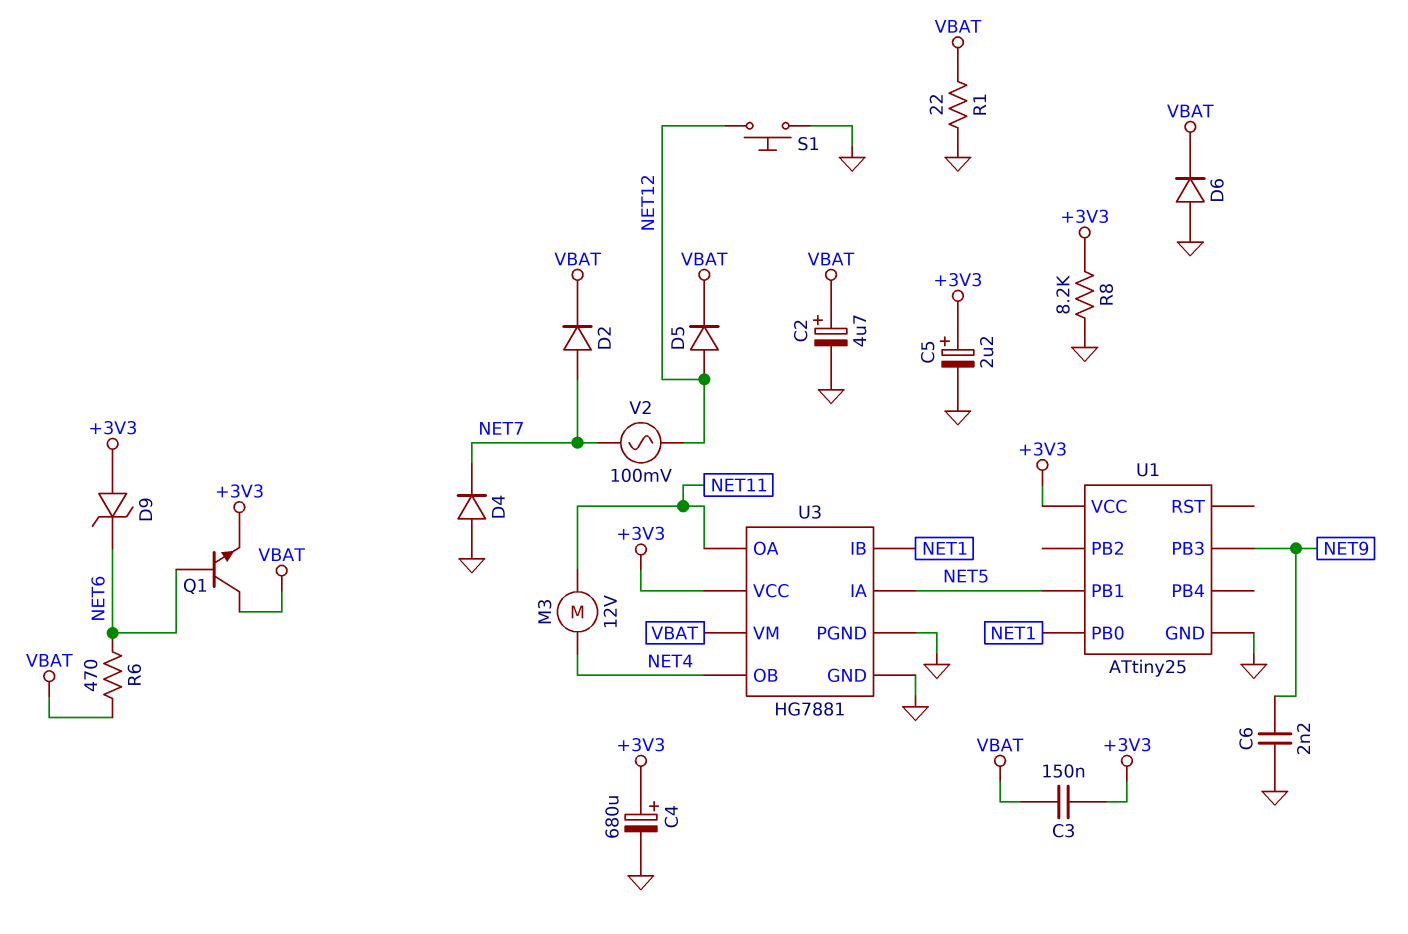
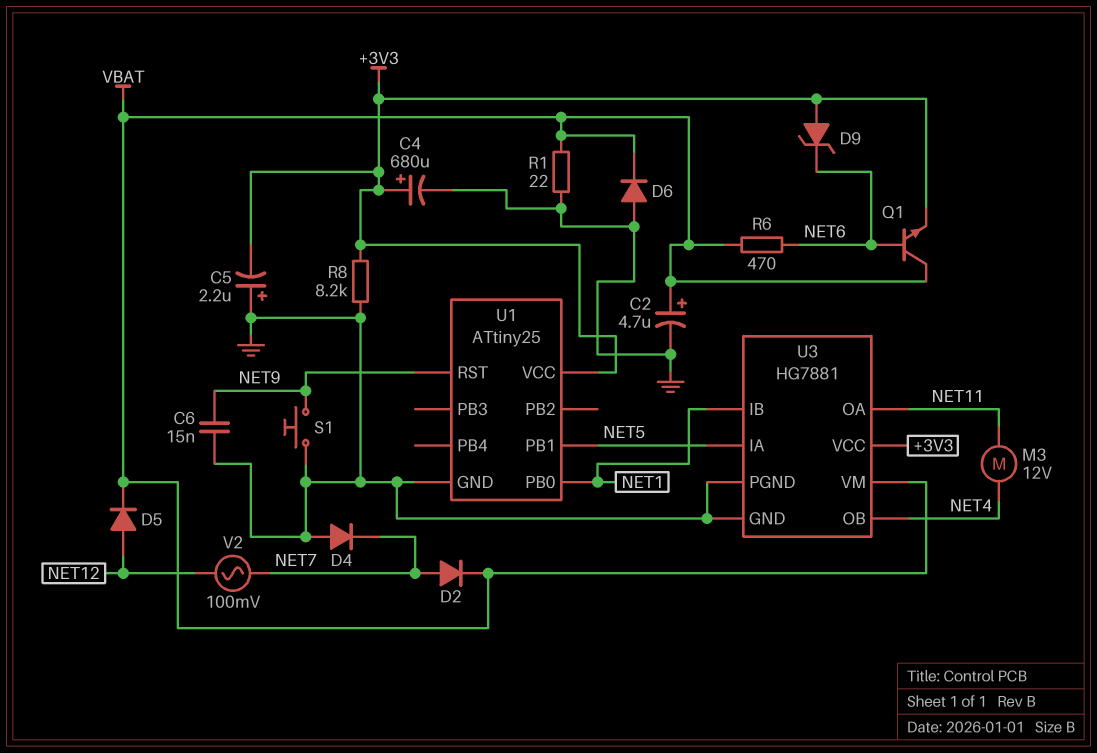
C3: 150nF (+3V3, VBAT) -> none
C5: 2.2uF (plus +3V3, minus GND) -> 2.2uF (plus GND, minus +3V3)
C6: 2.2nF (GND, NET9) -> 15nF (GND, NET9)
S1: button (GND, NET12) -> button (GND, NET9)
U1 pin PB3: NET9 -> none
U1 pin RST: none -> NET9

